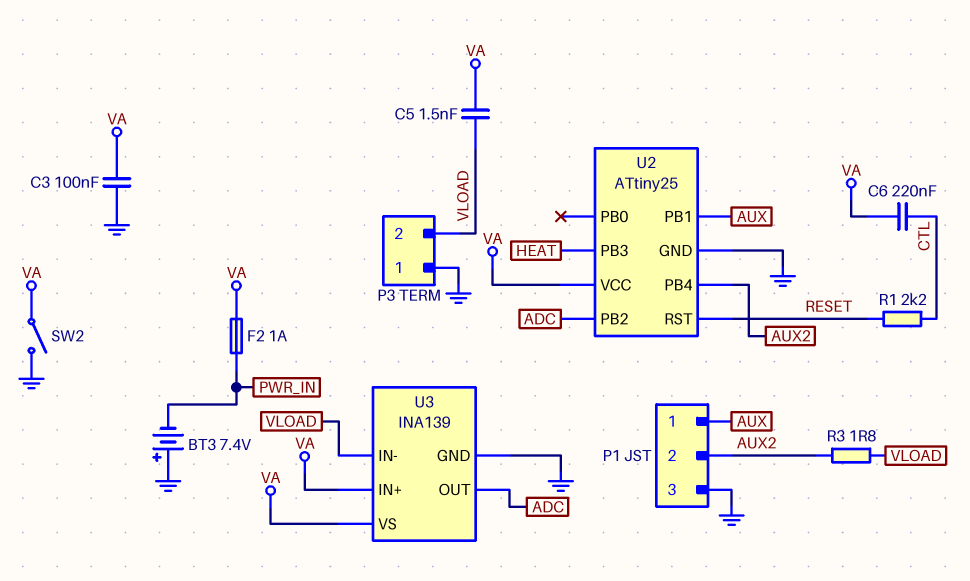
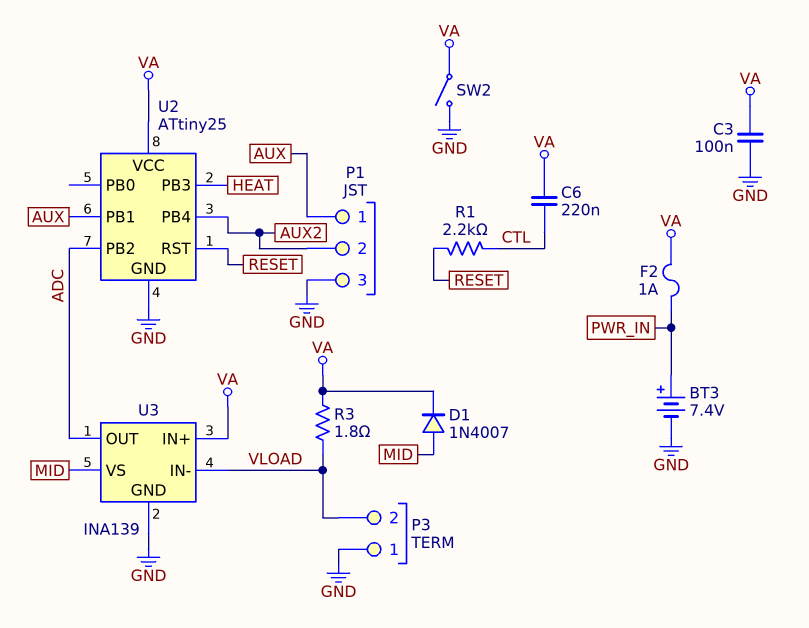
BT3: 7.4V (plus GND, minus PWR_IN) -> 7.4V (plus PWR_IN, minus GND)
C5: 1.5nF (VA, VLOAD) -> none
D1: none -> diode 1N4007 (A MID, K VA)
R3: 1.8 (AUX2, VLOAD) -> 1.8 (VA, VLOAD)
U3 pin VS: VA -> MID

